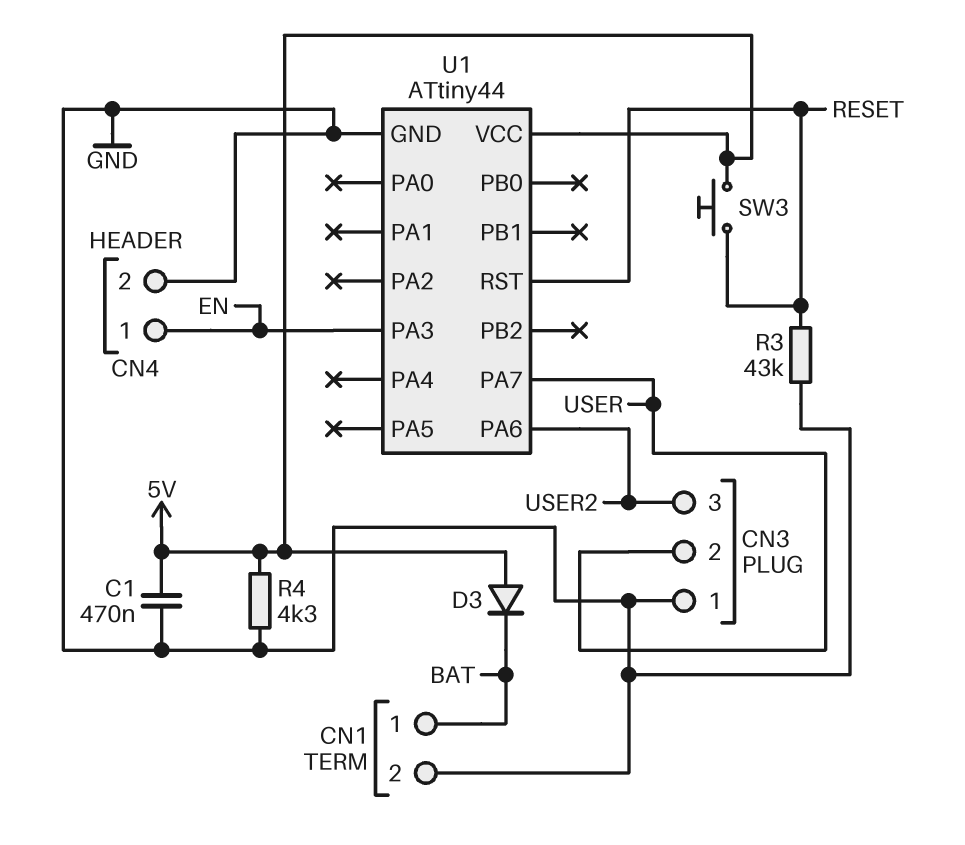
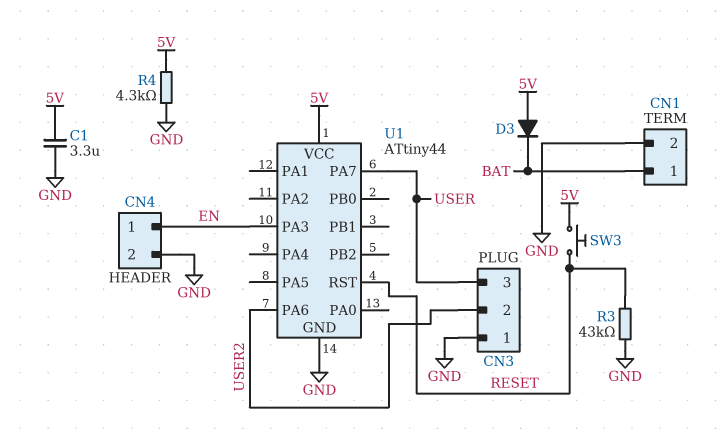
C1: 470nF (5V, GND) -> 3.3uF (5V, GND)
CN3 pin 2: USER -> USER2
CN3 pin 3: USER2 -> USER

